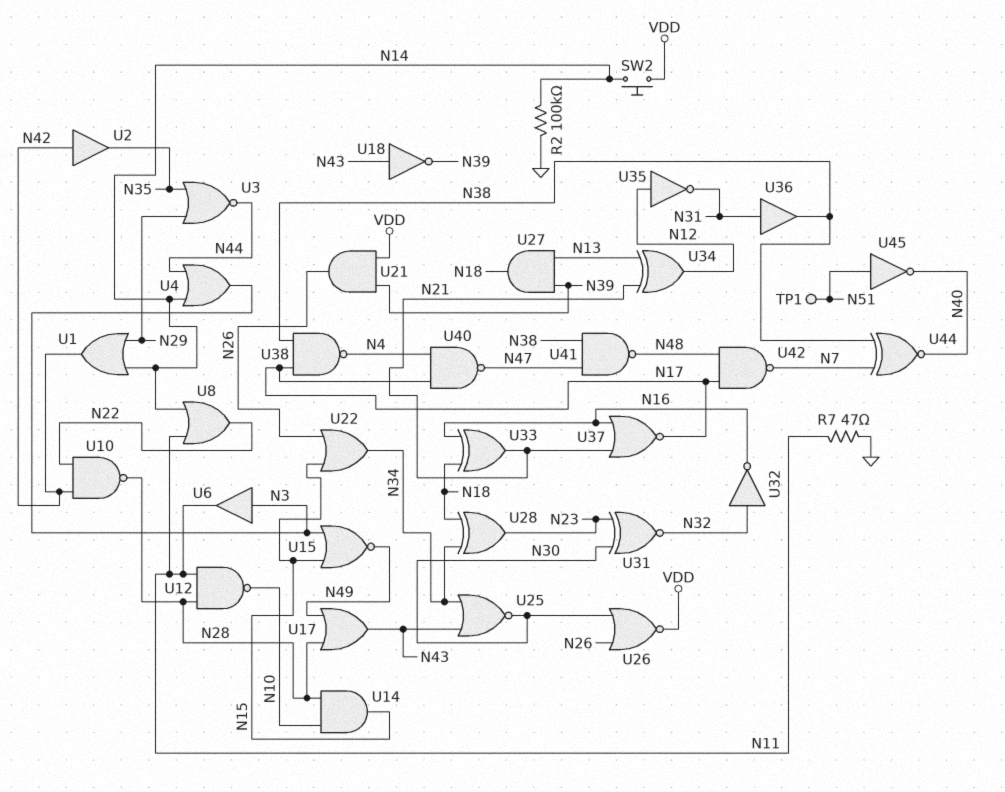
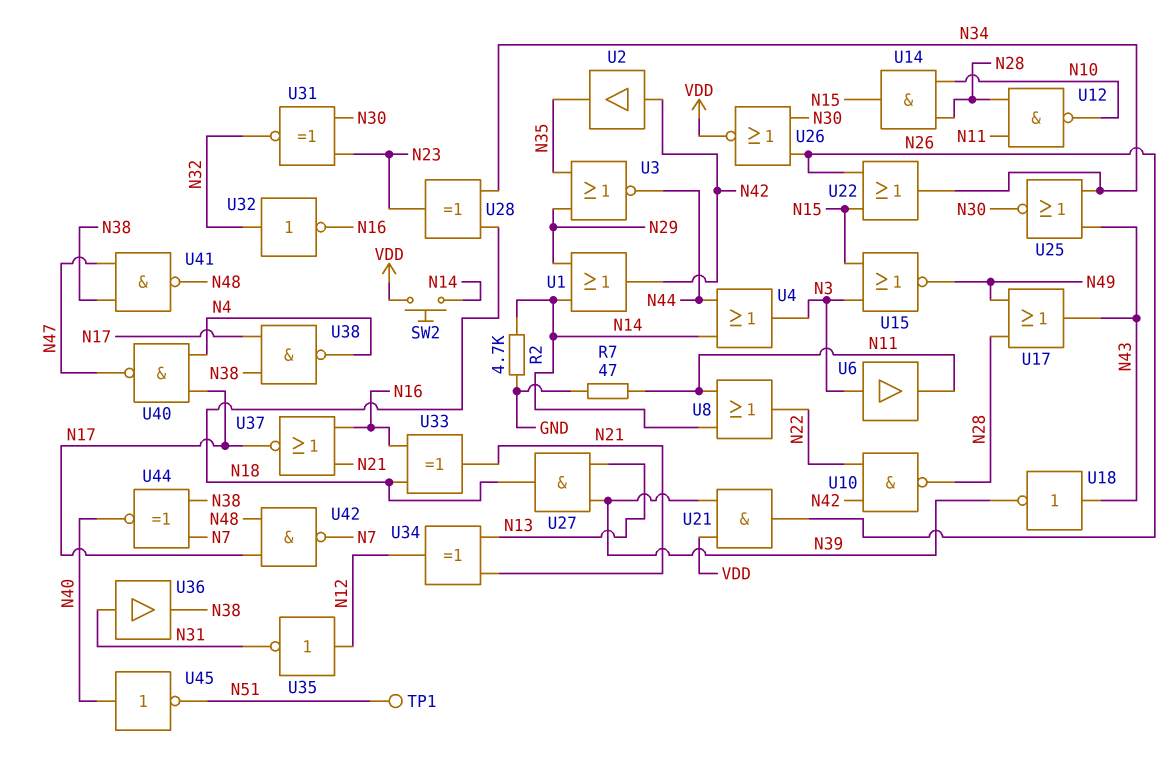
R2: 100k (GND, N14) -> 4.7k (GND, N14)
U45: NOT (in N51, out N40) -> NOT (in N40, out N51)

